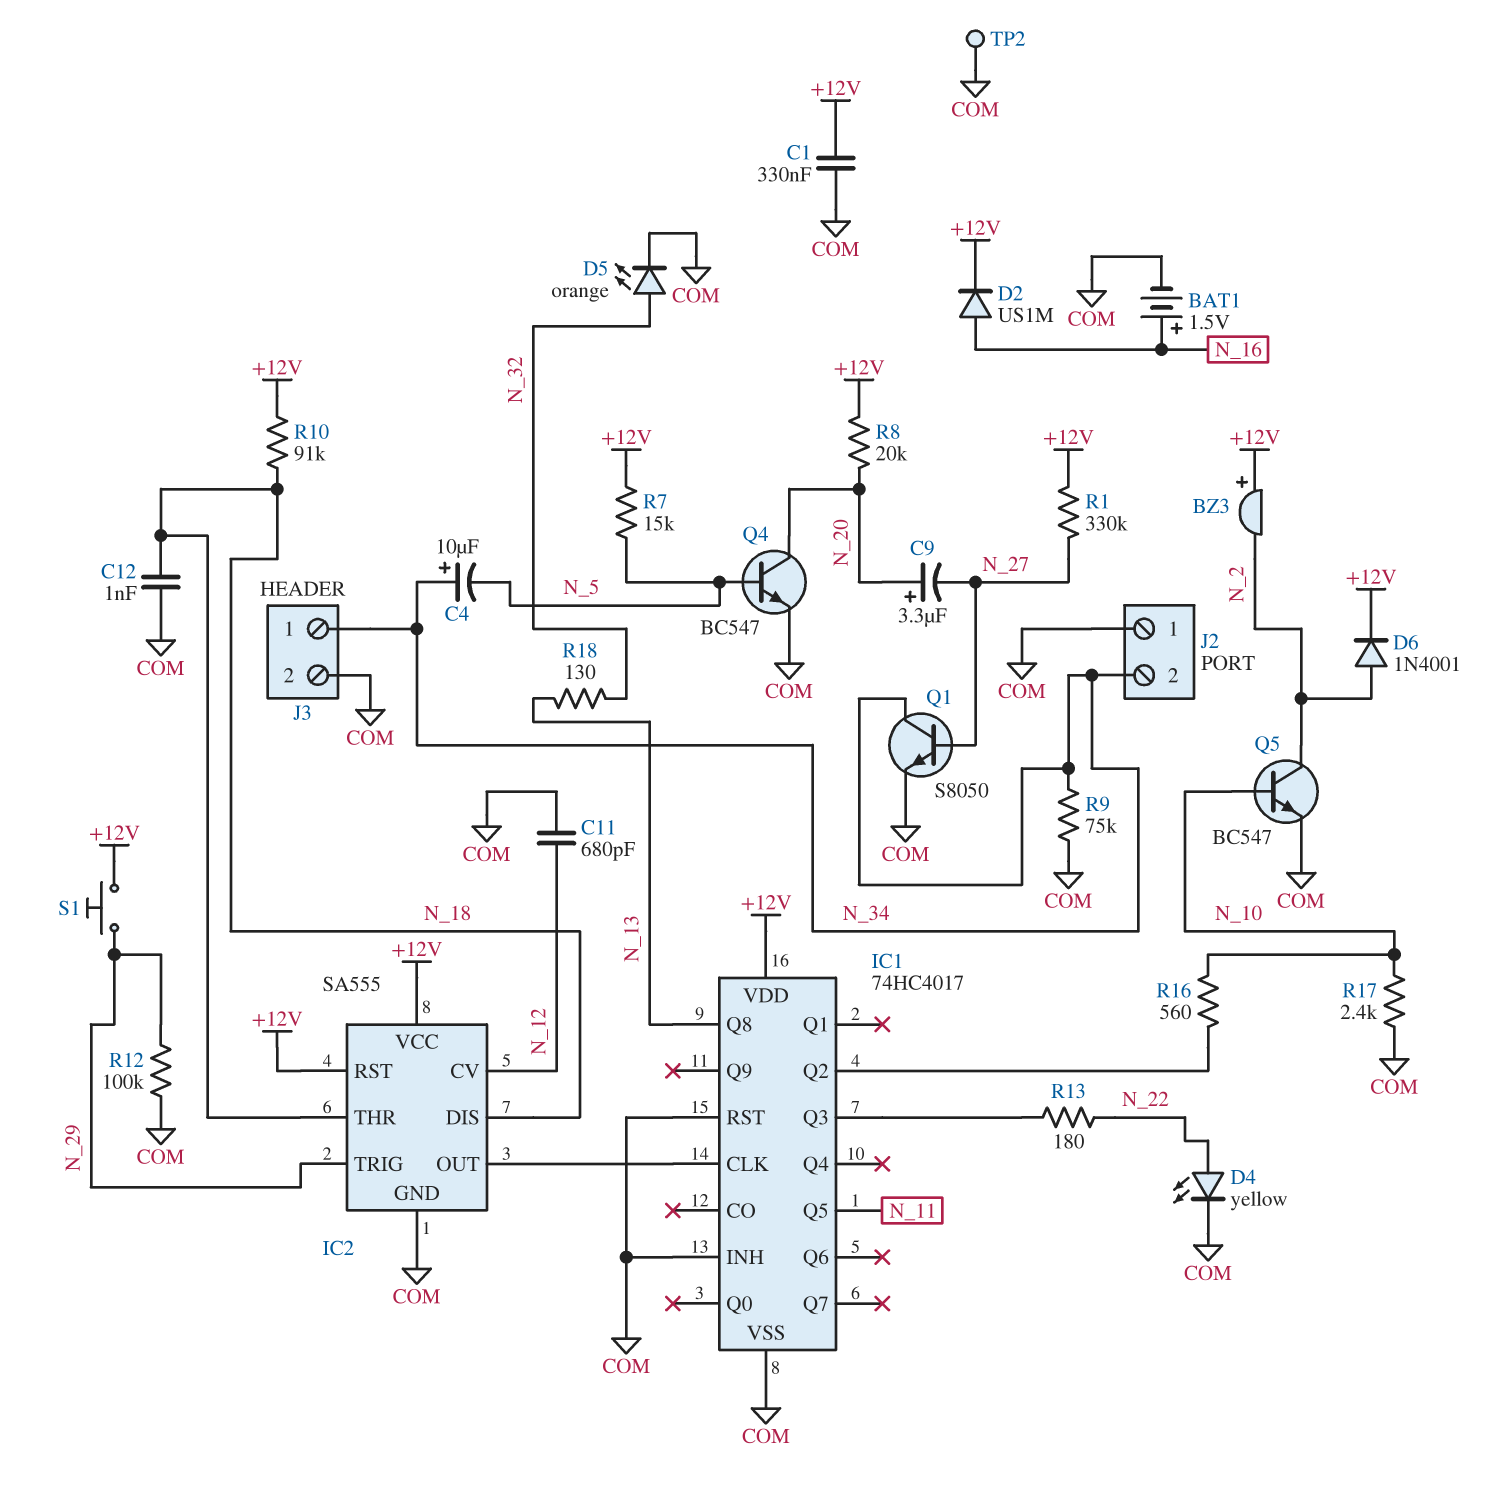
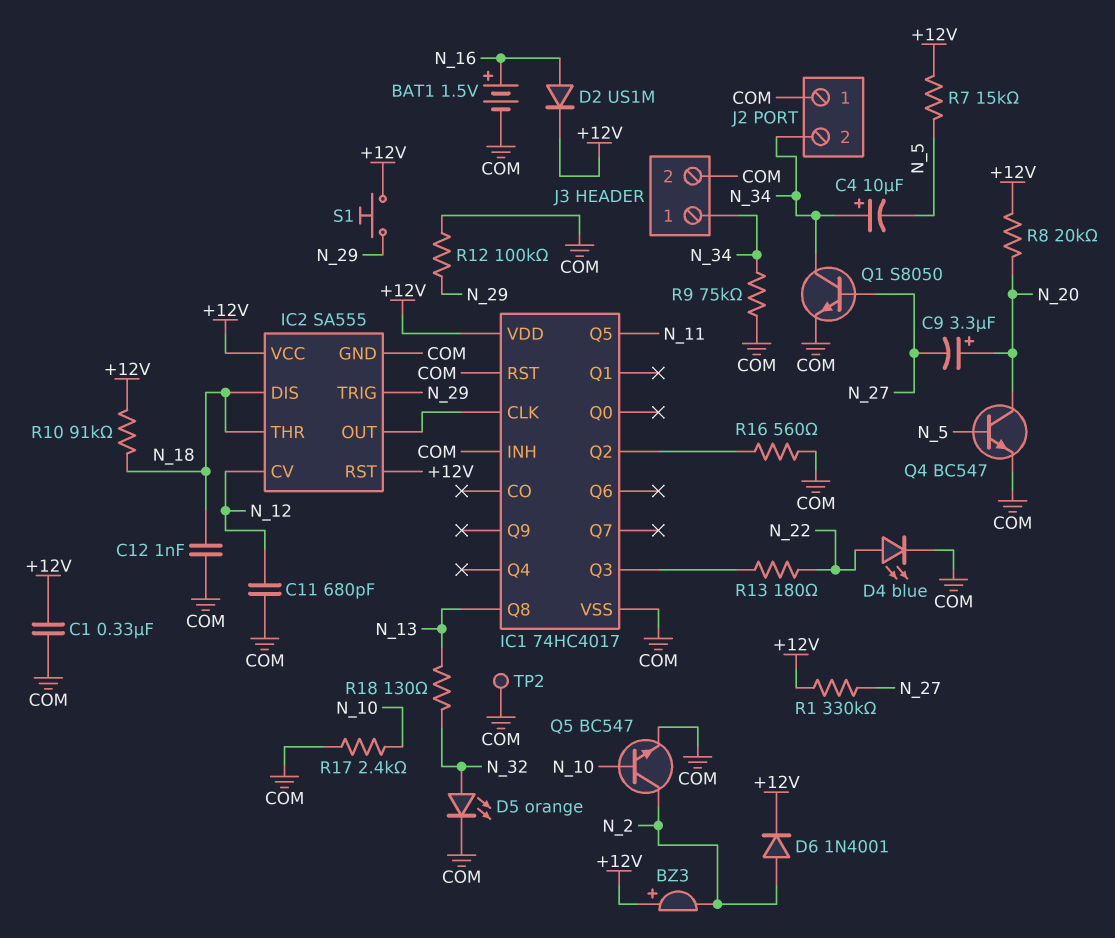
D4: LED yellow (A N_22, K COM) -> LED blue (A N_22, K COM)
R16: 560 (IC1/Q2, N_10) -> 560 (COM, IC1/Q2)

